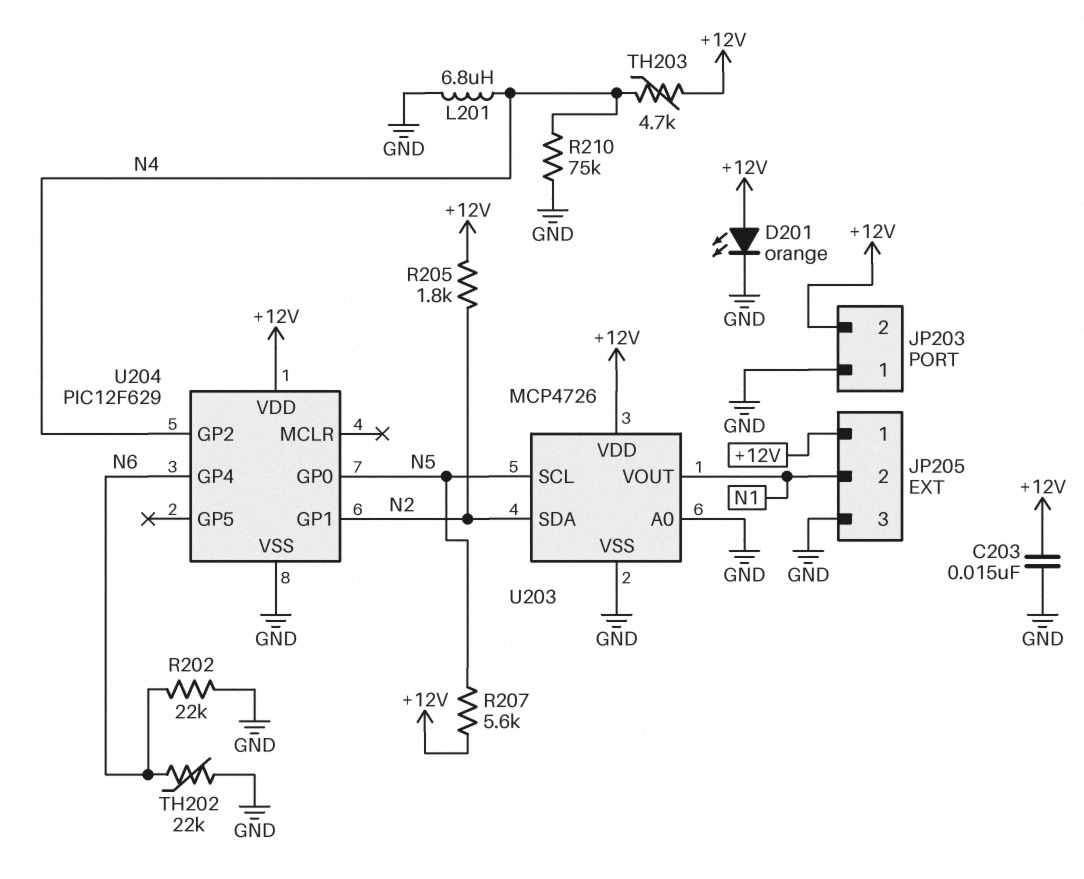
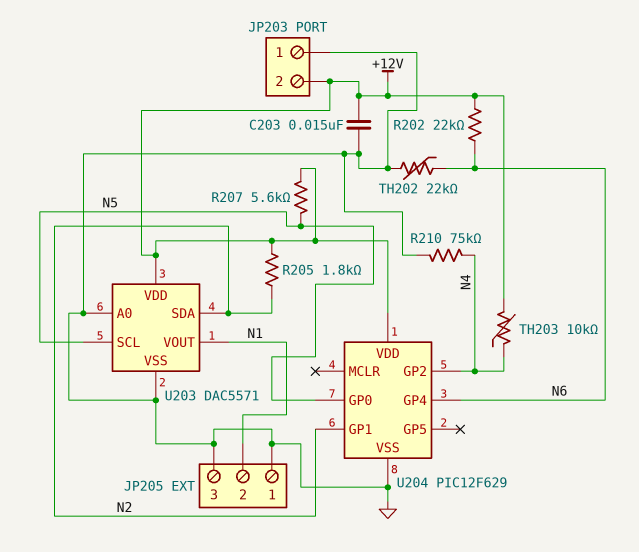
D201: LED orange (A +12V, K GND) -> none
JP205 pin 1: +12V -> GND
L201: 6.8uH (GND, N4) -> none
R202: 22k (GND, N6) -> 22k (+12V, N6)
TH203: 4.7k (+12V, N4) -> 10k (+12V, N4)
U203: MCP4726 -> DAC5571

